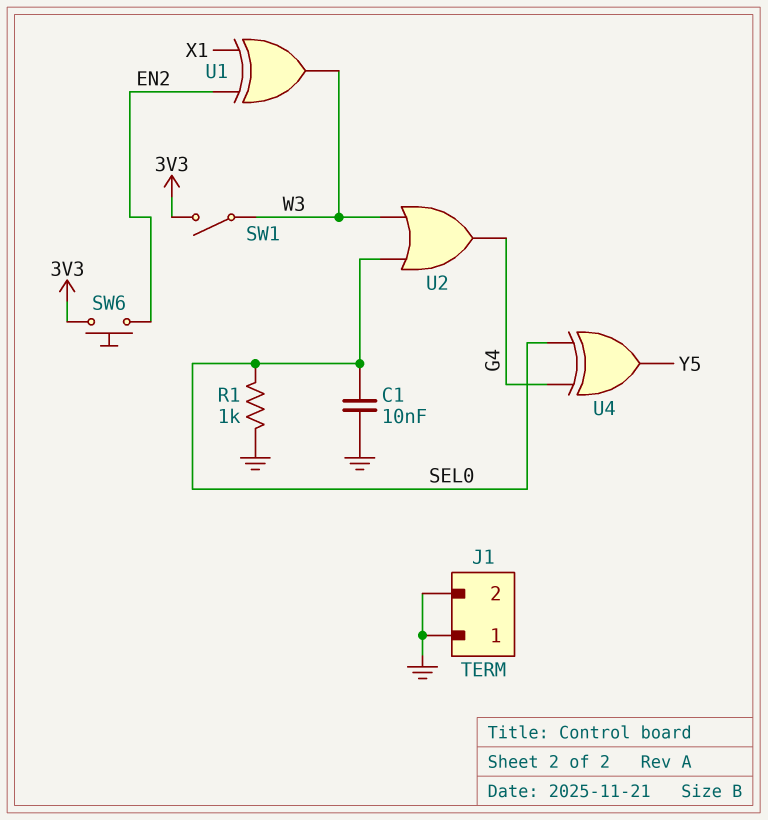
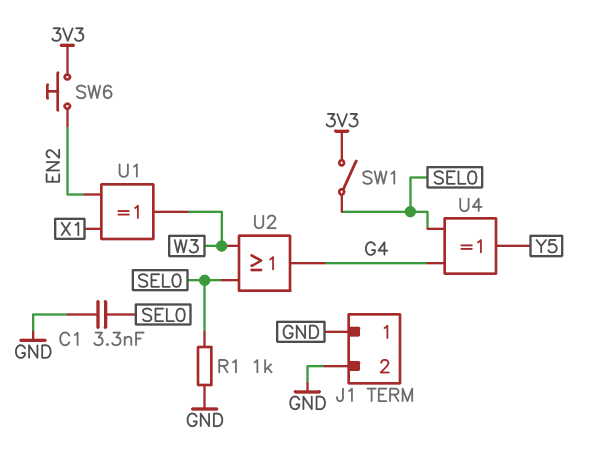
C1: 10nF (GND, SEL0) -> 3.3nF (GND, SEL0)
SW1: switch (3V3, W3) -> switch (3V3, SEL0)

